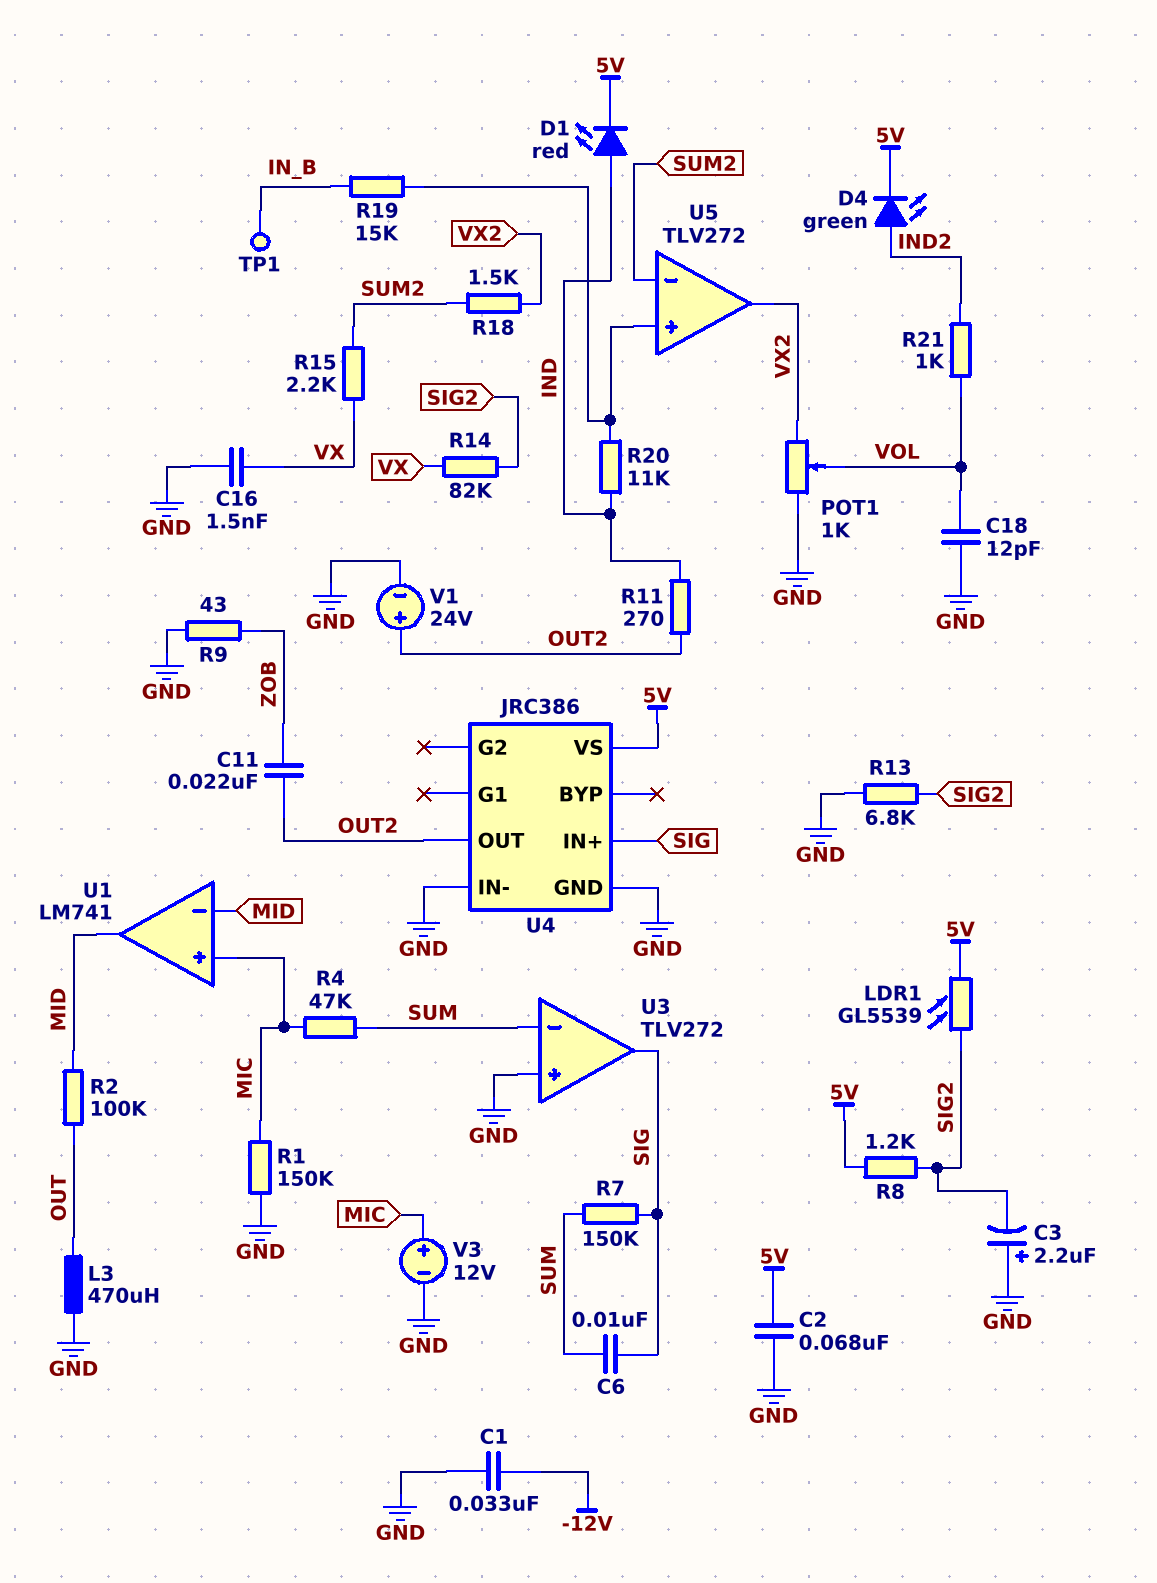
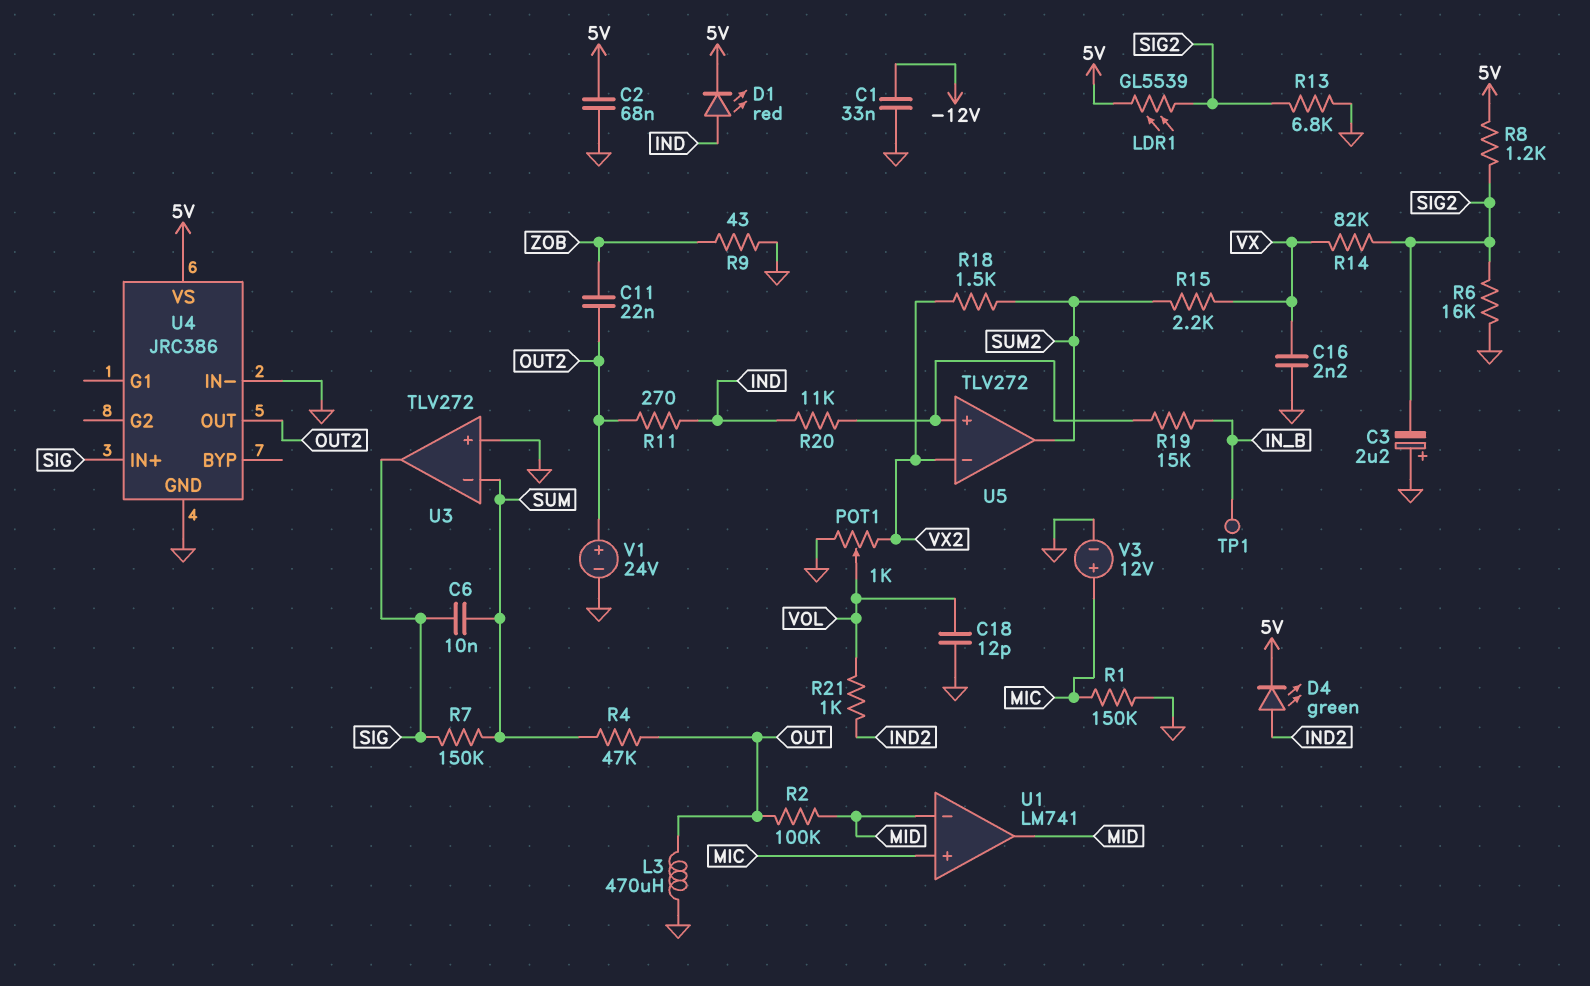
C16: 1.5nF (GND, VX) -> 2.2nF (GND, VX)
R4: 47k (MIC, SUM) -> 47k (OUT, SUM)
R6: none -> 16k (GND, SIG2)
U5 pin in-: SUM2 -> VX2
U5 pin out: VX2 -> SUM2

